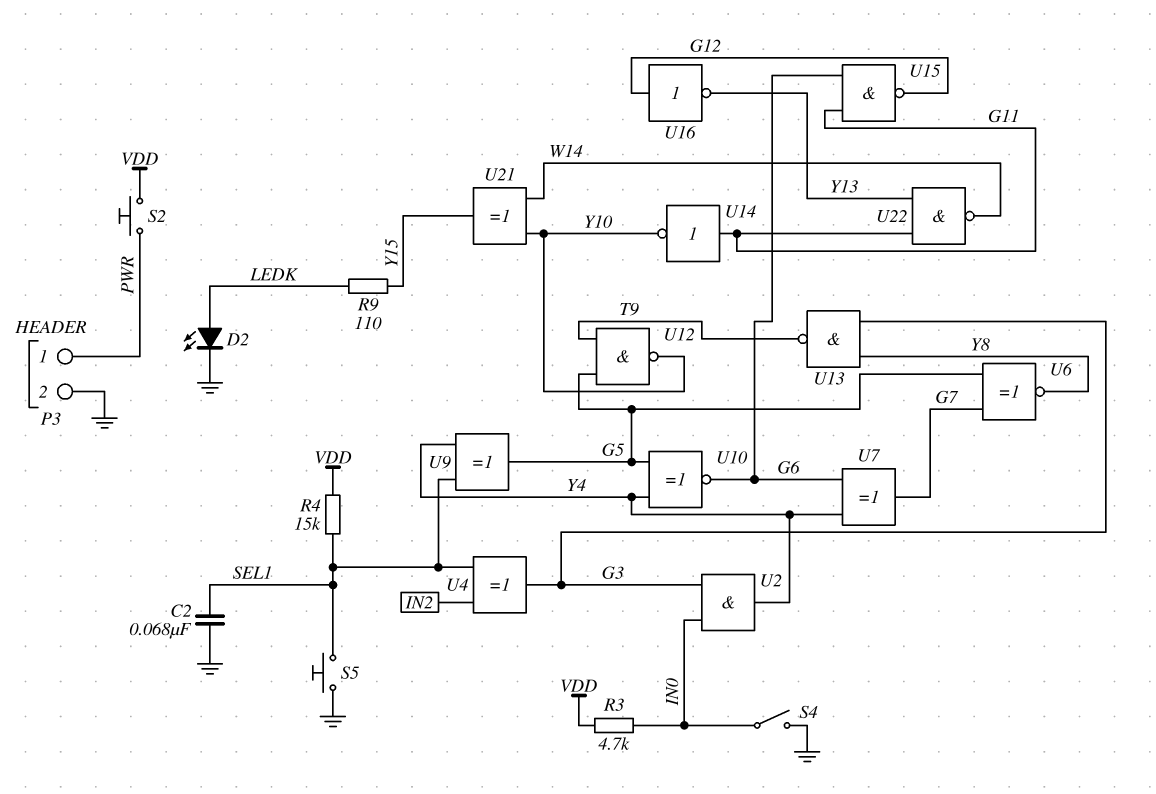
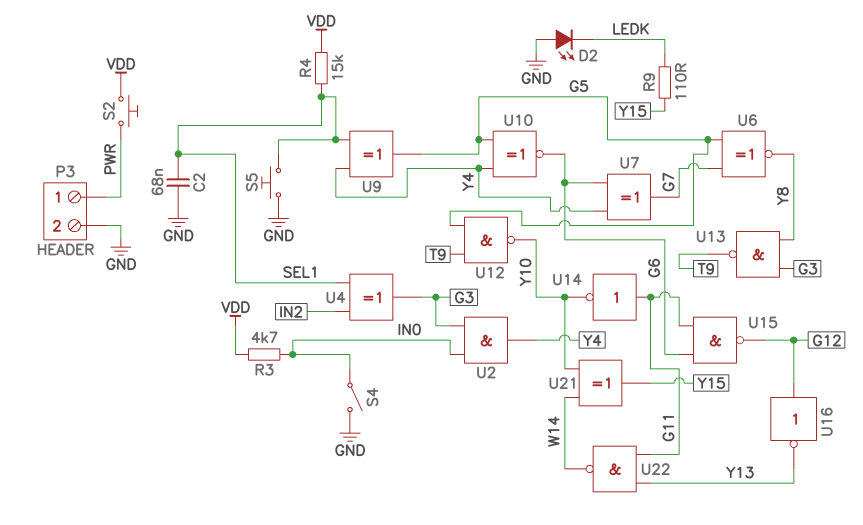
D2: LED (A LEDK, K GND) -> LED (A GND, K LEDK)

